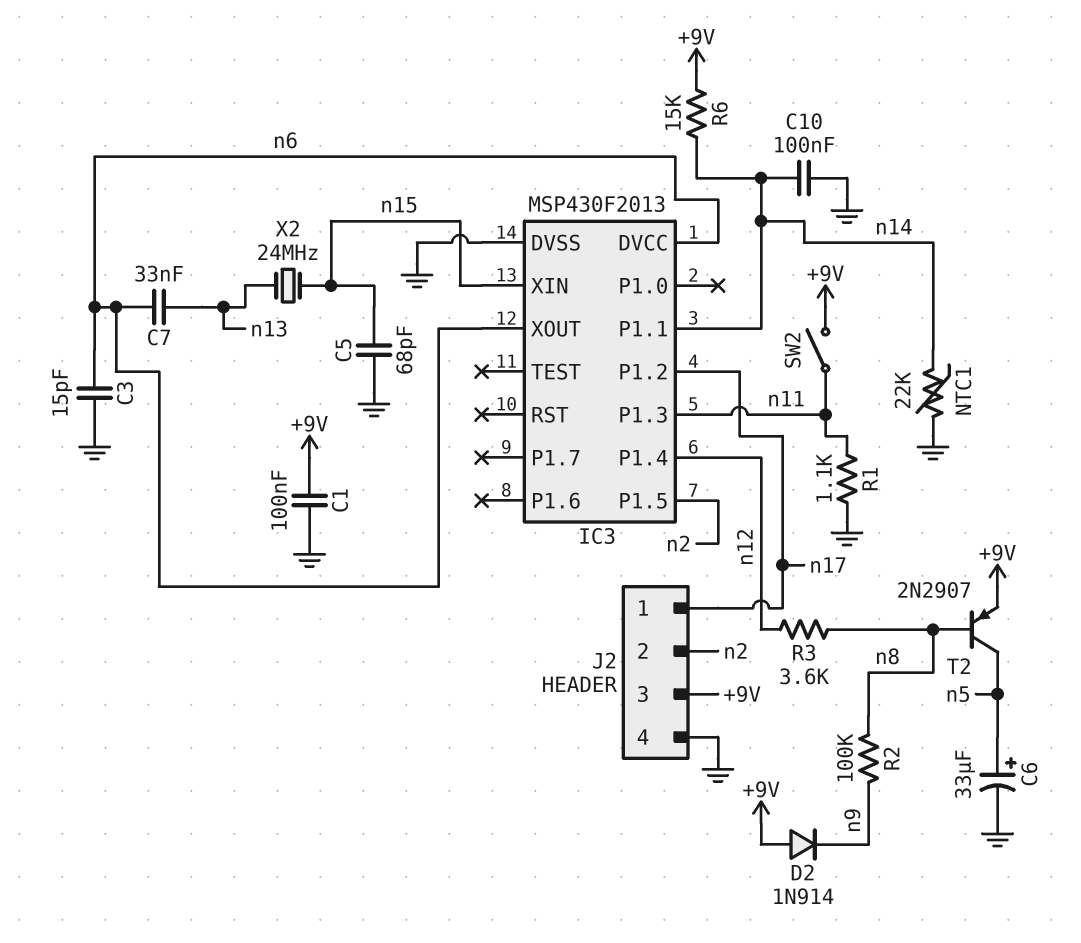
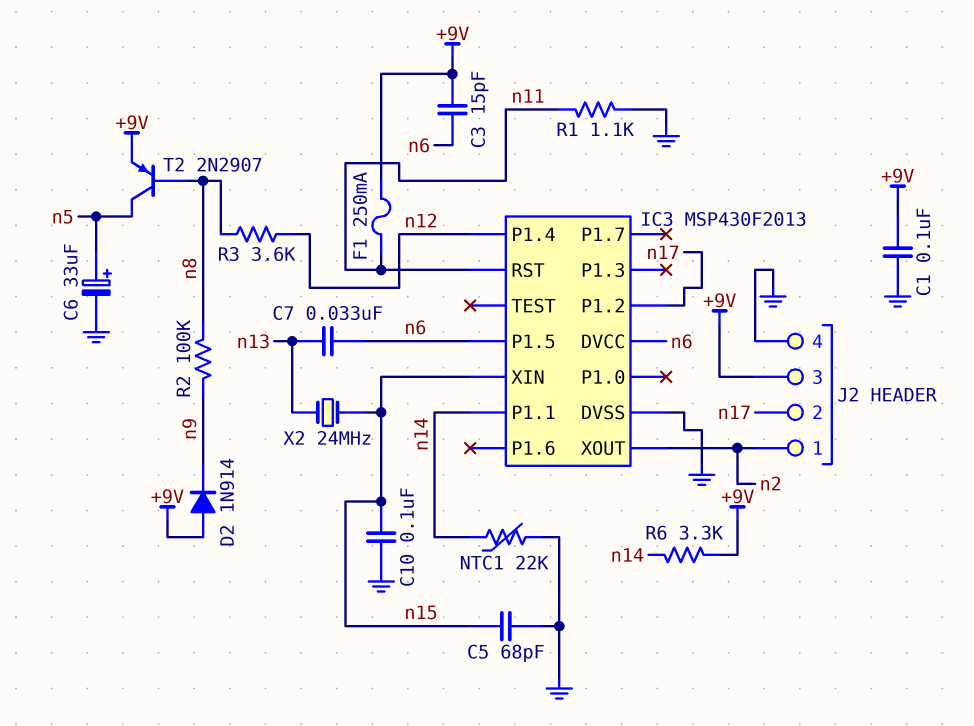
C3: 15pF (GND, n6) -> 15pF (+9V, n6)
C10: 100nF (GND, n14) -> 100nF (GND, n15)
F1: none -> 250mA (+9V, n11)
IC3 pin P1.3: n11 -> none
IC3 pin P1.5: n2 -> n6
IC3 pin RST: none -> n11
IC3 pin XOUT: n6 -> n2
J2 pin 1: n17 -> n2
J2 pin 2: n2 -> n17
R6: 15k (+9V, n14) -> 3.3k (+9V, n14)
SW2: switch (+9V, n11) -> none

